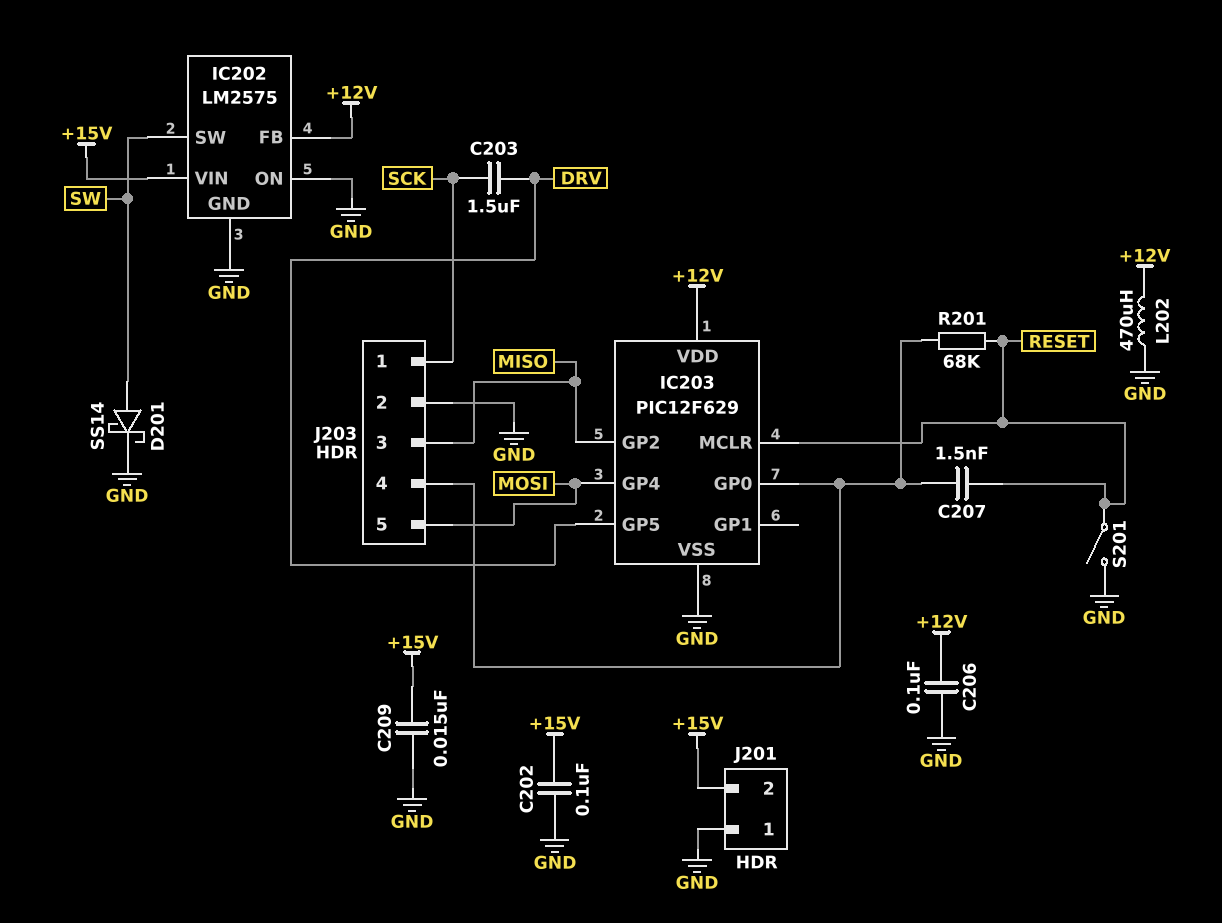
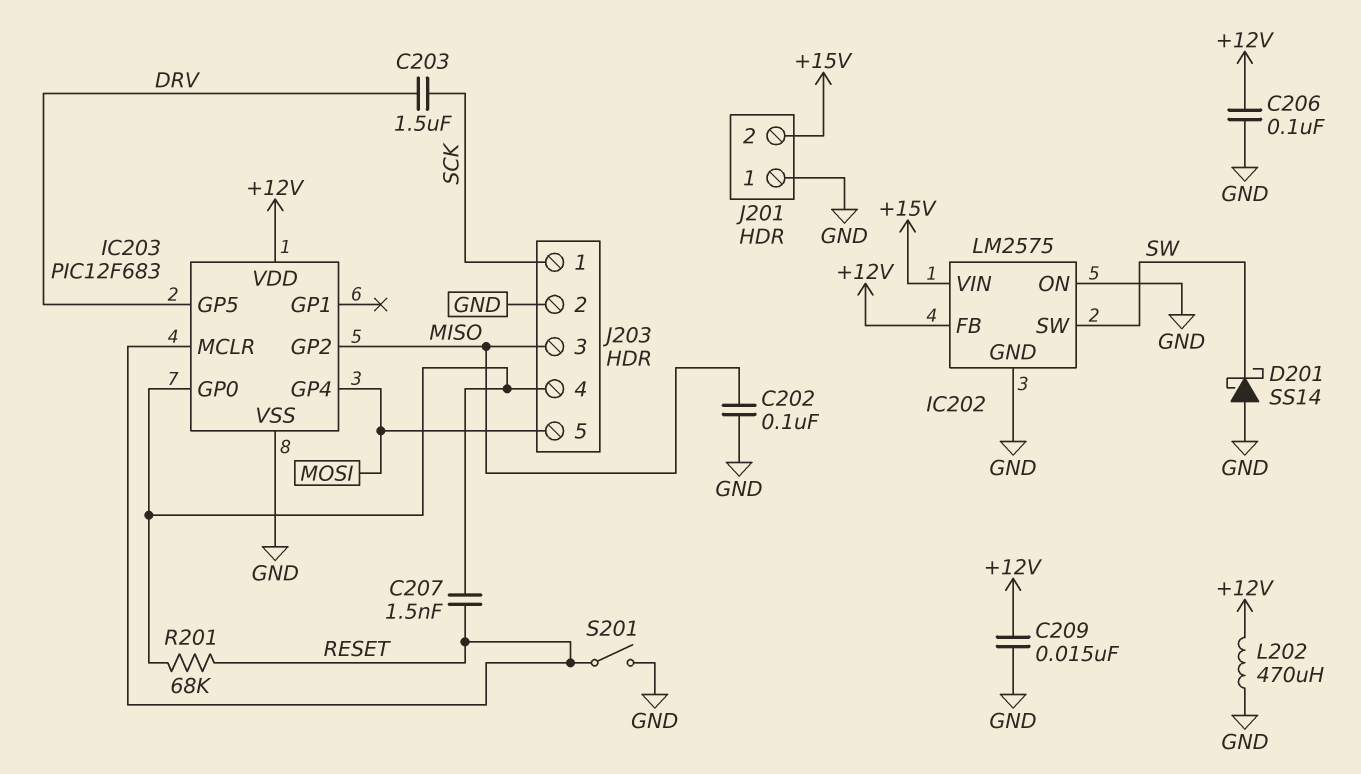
C202: 100nF (+15V, GND) -> 100nF (GND, MISO)
C209: 15nF (+15V, GND) -> 15nF (+12V, GND)
D201: schottky SS14 (A SW, K GND) -> schottky SS14 (A GND, K SW)
IC203: PIC12F629 -> PIC12F683

